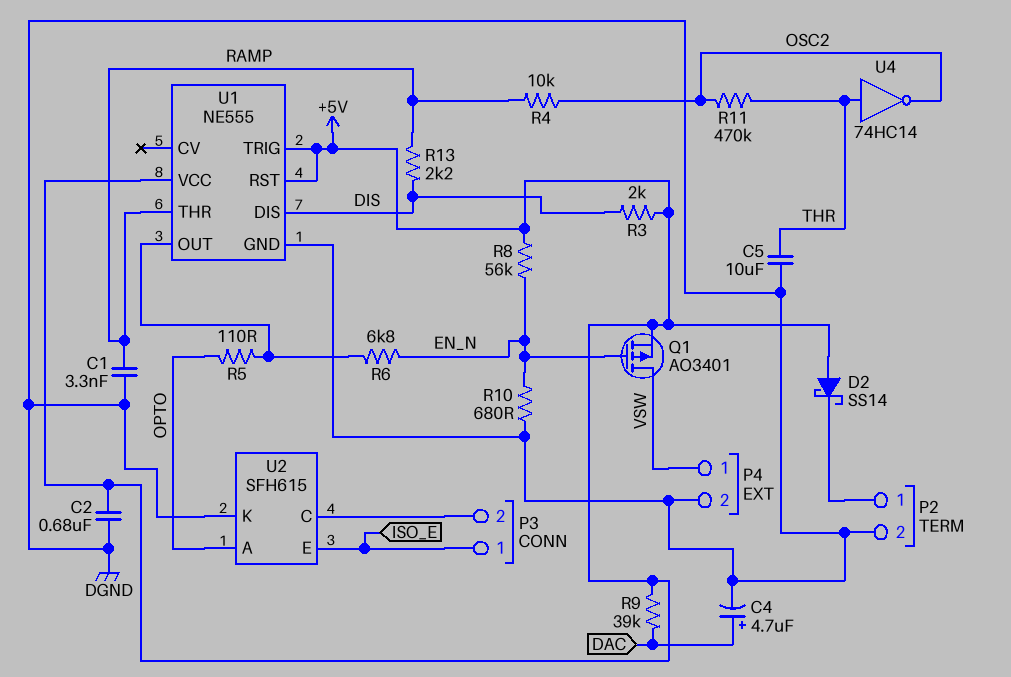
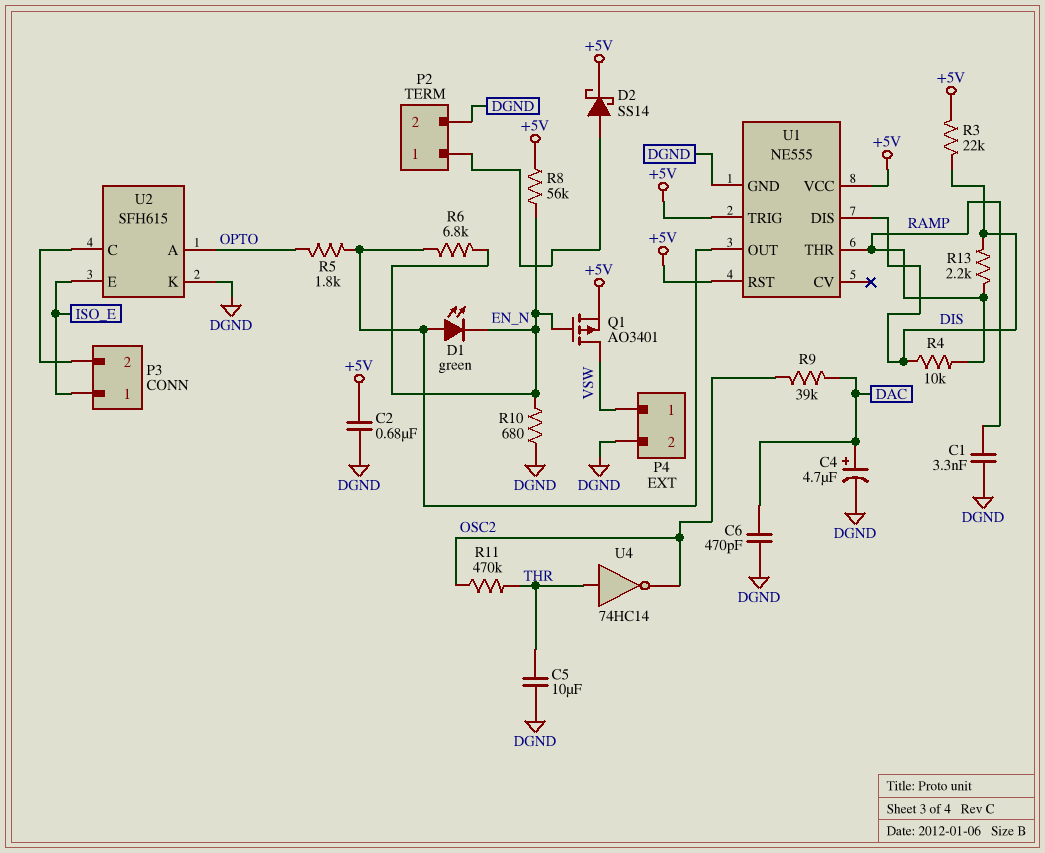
C6: none -> 470pF (DAC, DGND)
D1: none -> LED green (A U1/OUT, K EN_N)
D2: schottky SS14 (A +5V, K P2/1) -> schottky SS14 (A P2/1, K +5V)
R3: 2k (+5V, DIS) -> 22k (+5V, DIS)
R4: 10k (OSC2, RAMP) -> 10k (DIS, RAMP)
R5: 110 (OPTO, U1/OUT) -> 1.8k (OPTO, U1/OUT)
R9: 39k (+5V, DAC) -> 39k (DAC, OSC2)

